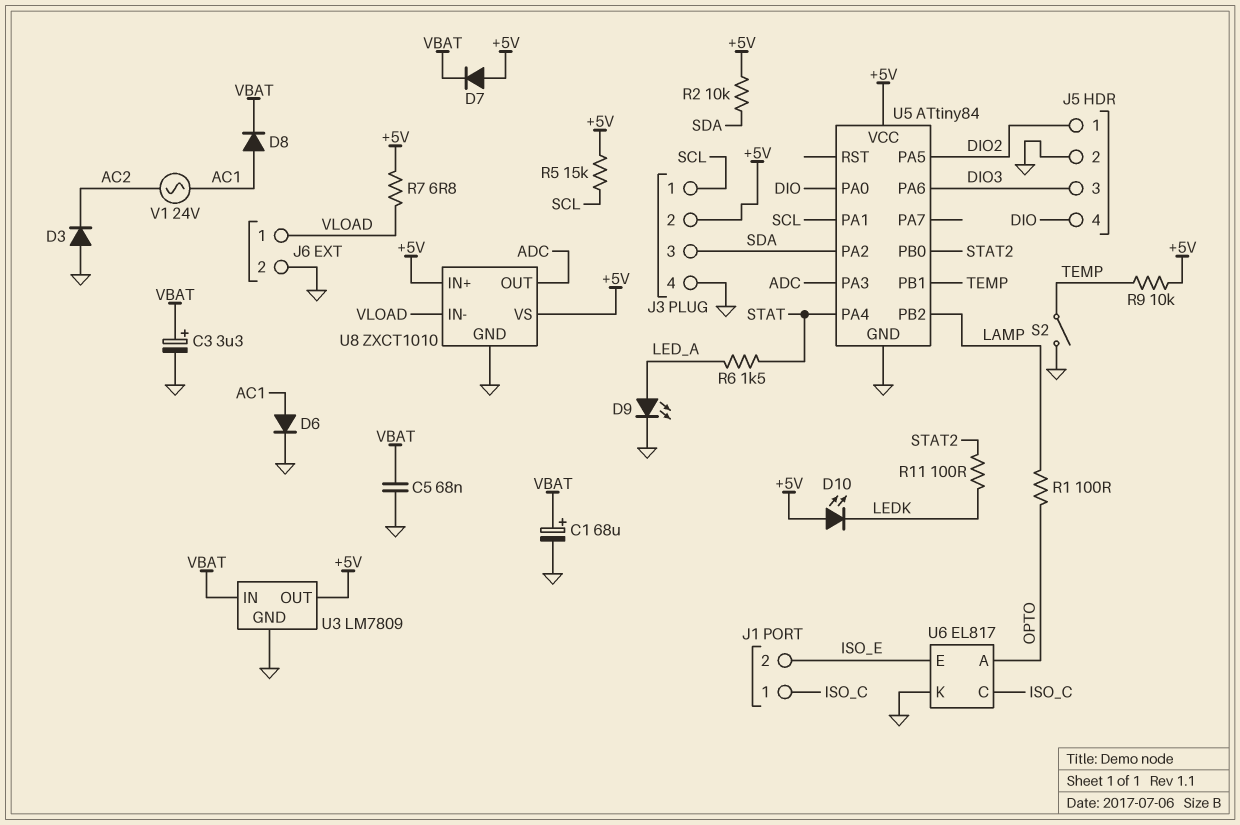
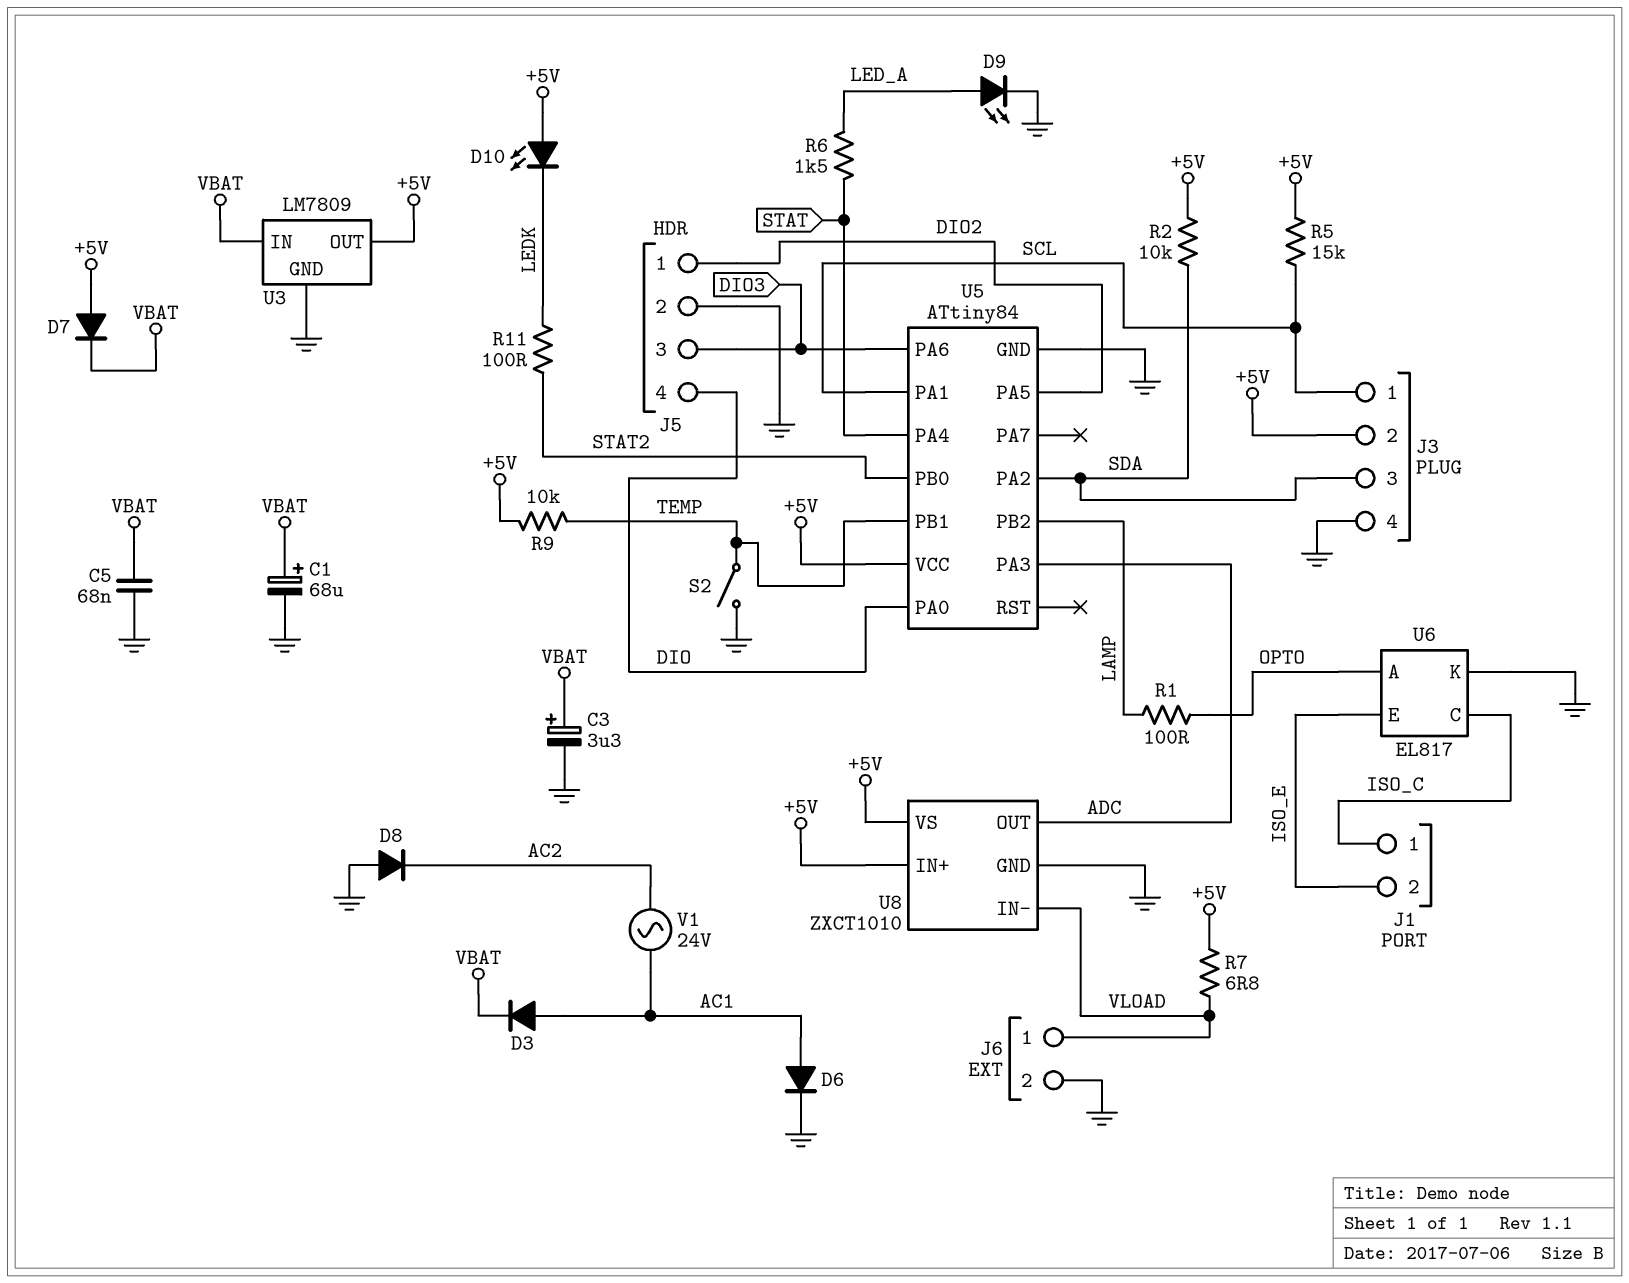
D3: diode (A GND, K AC2) -> diode (A AC1, K VBAT)
D8: diode (A AC1, K VBAT) -> diode (A GND, K AC2)

